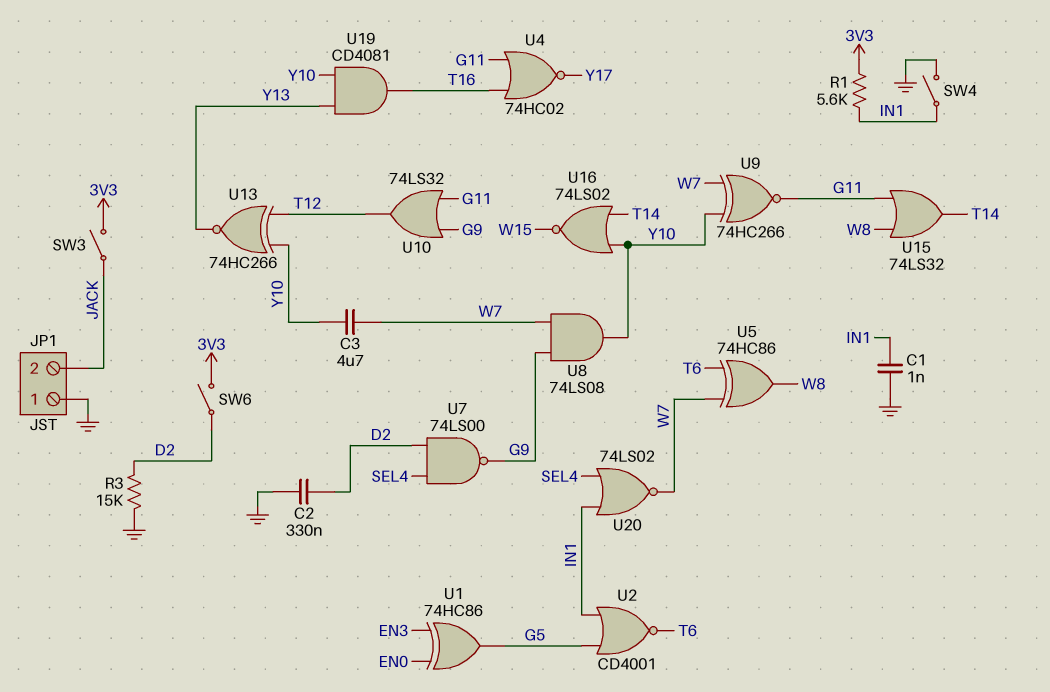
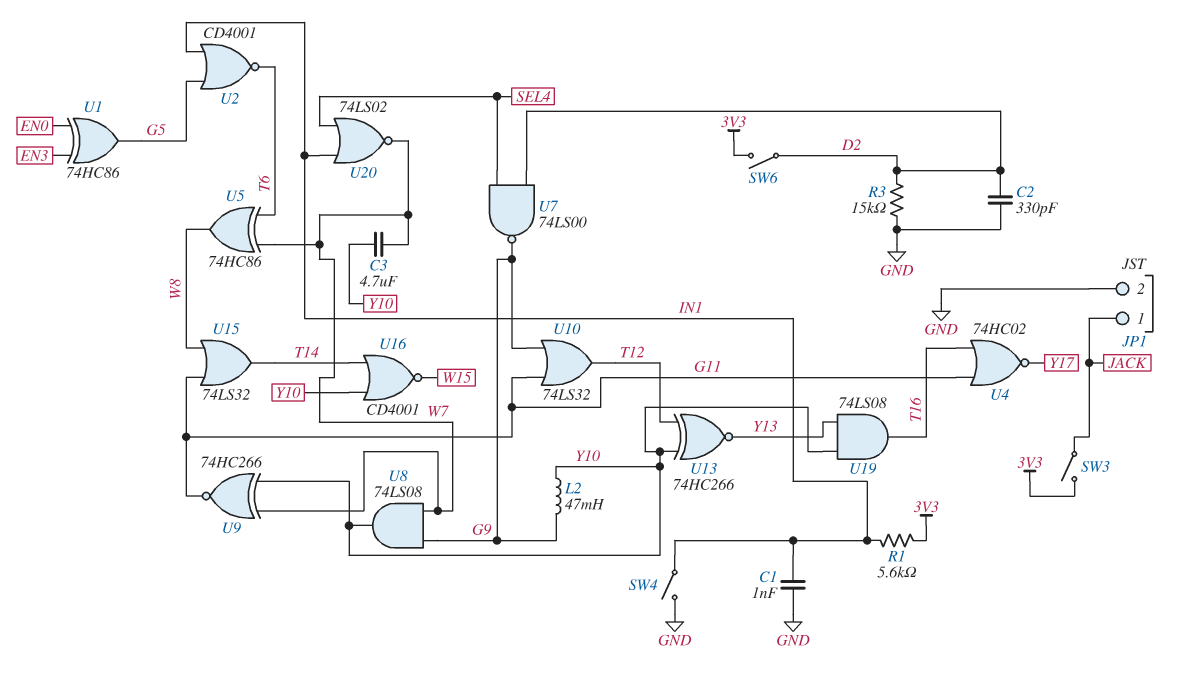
C2: 330nF (D2, GND) -> 330pF (D2, GND)
JP1 pin 1: GND -> JACK
JP1 pin 2: JACK -> GND
L2: none -> 47mH (G9, Y10)
U16: NOR 74LS02 (in T14, in Y10, out W15) -> NOR CD4001 (in T14, in Y10, out W15)
U19: AND CD4081 (in Y10, in Y13, out T16) -> AND 74LS08 (in Y10, in Y13, out T16)

